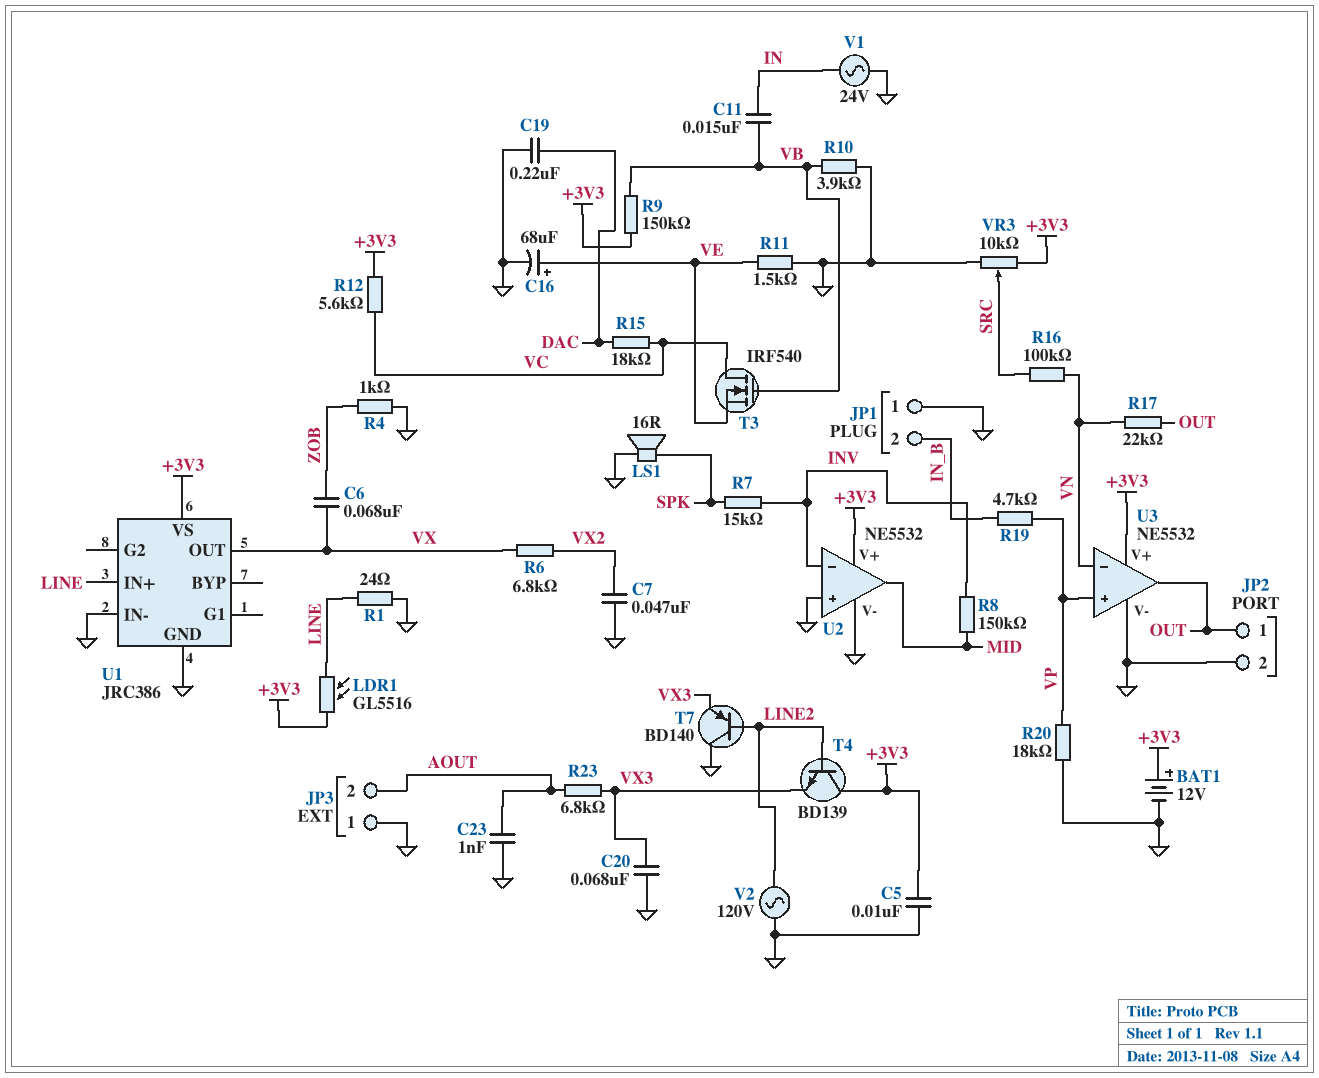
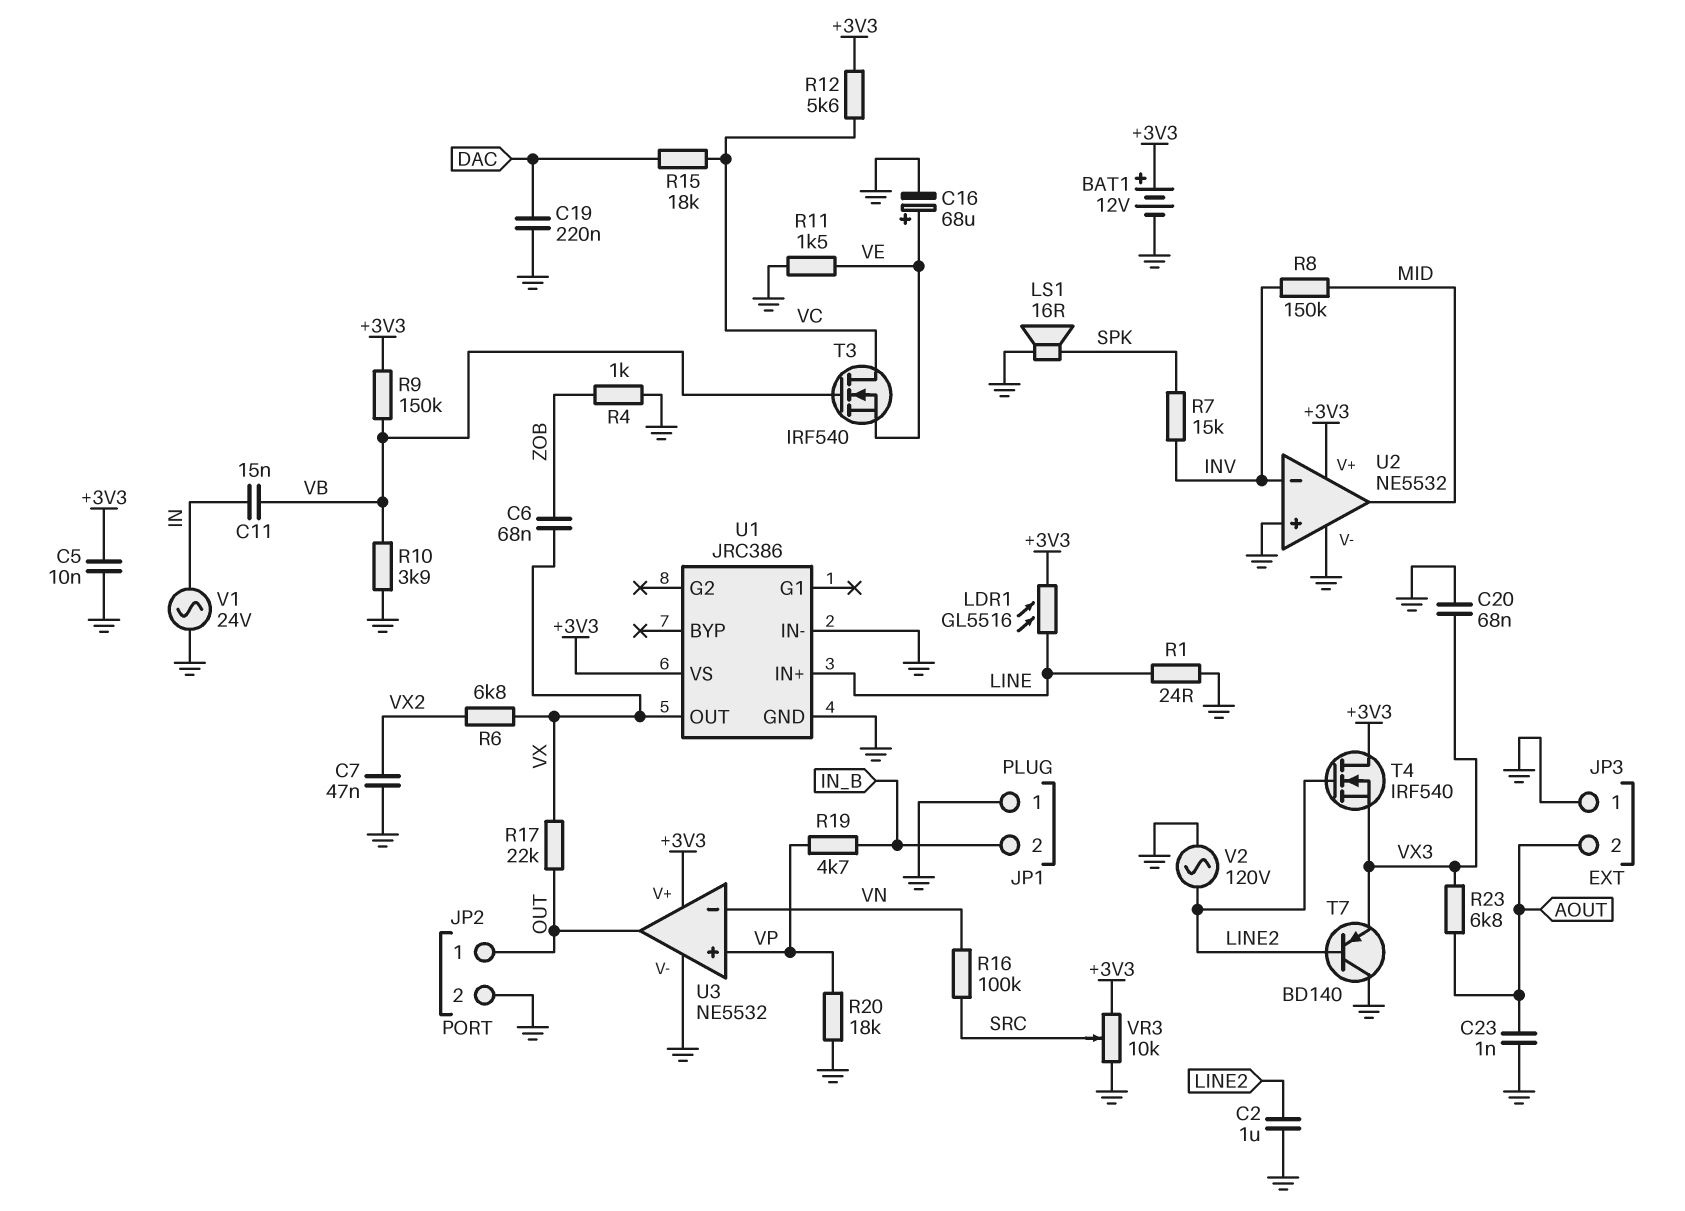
C2: none -> 1uF (GND, LINE2)
R17: 22k (OUT, VN) -> 22k (OUT, VX)
T4: NPN BD139 (B LINE2, C +3V3, E VX3) -> NMOS IRF540 (G LINE2, D +3V3, S VX3)

